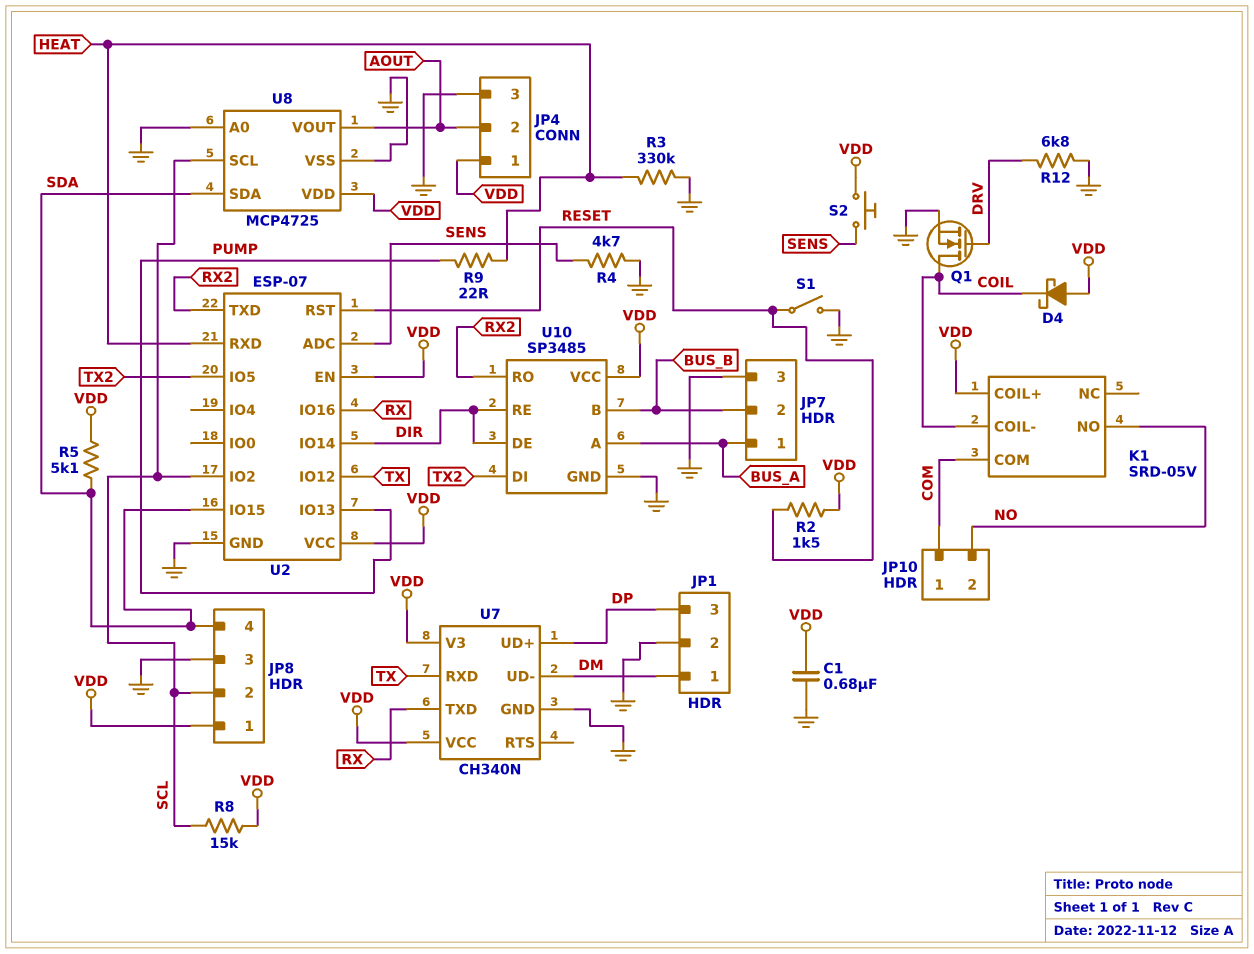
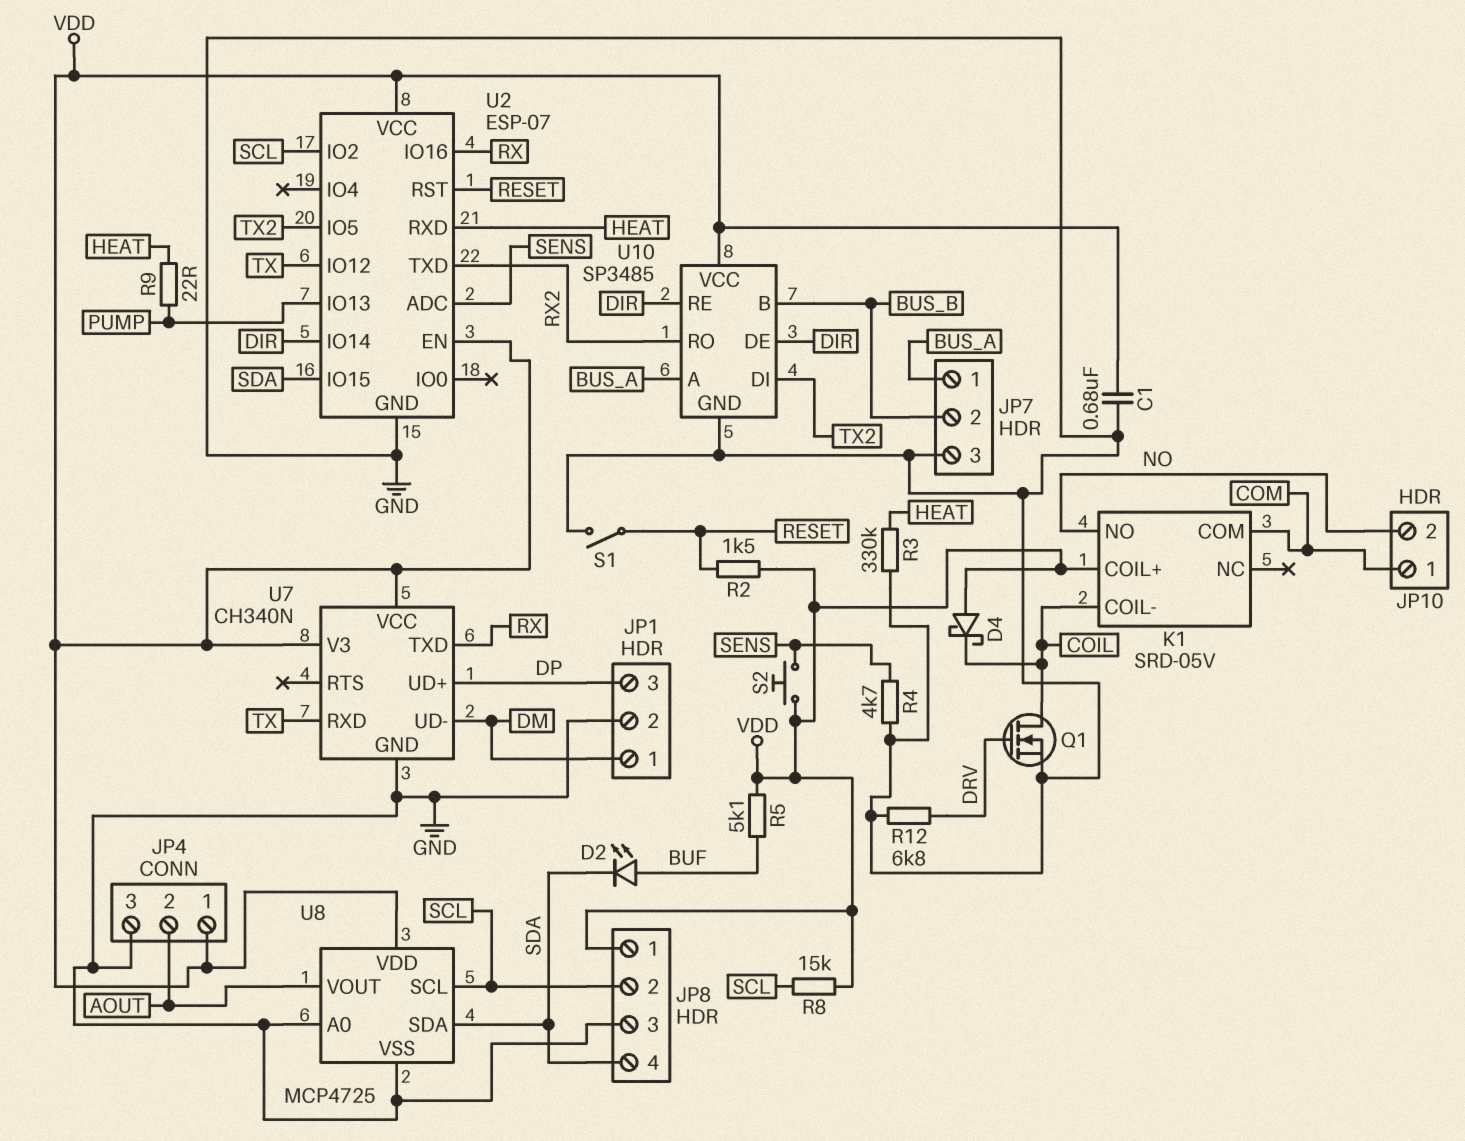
D2: none -> LED (A BUF, K SDA)
R5: 5.1k (SDA, VDD) -> 5.1k (BUF, VDD)

